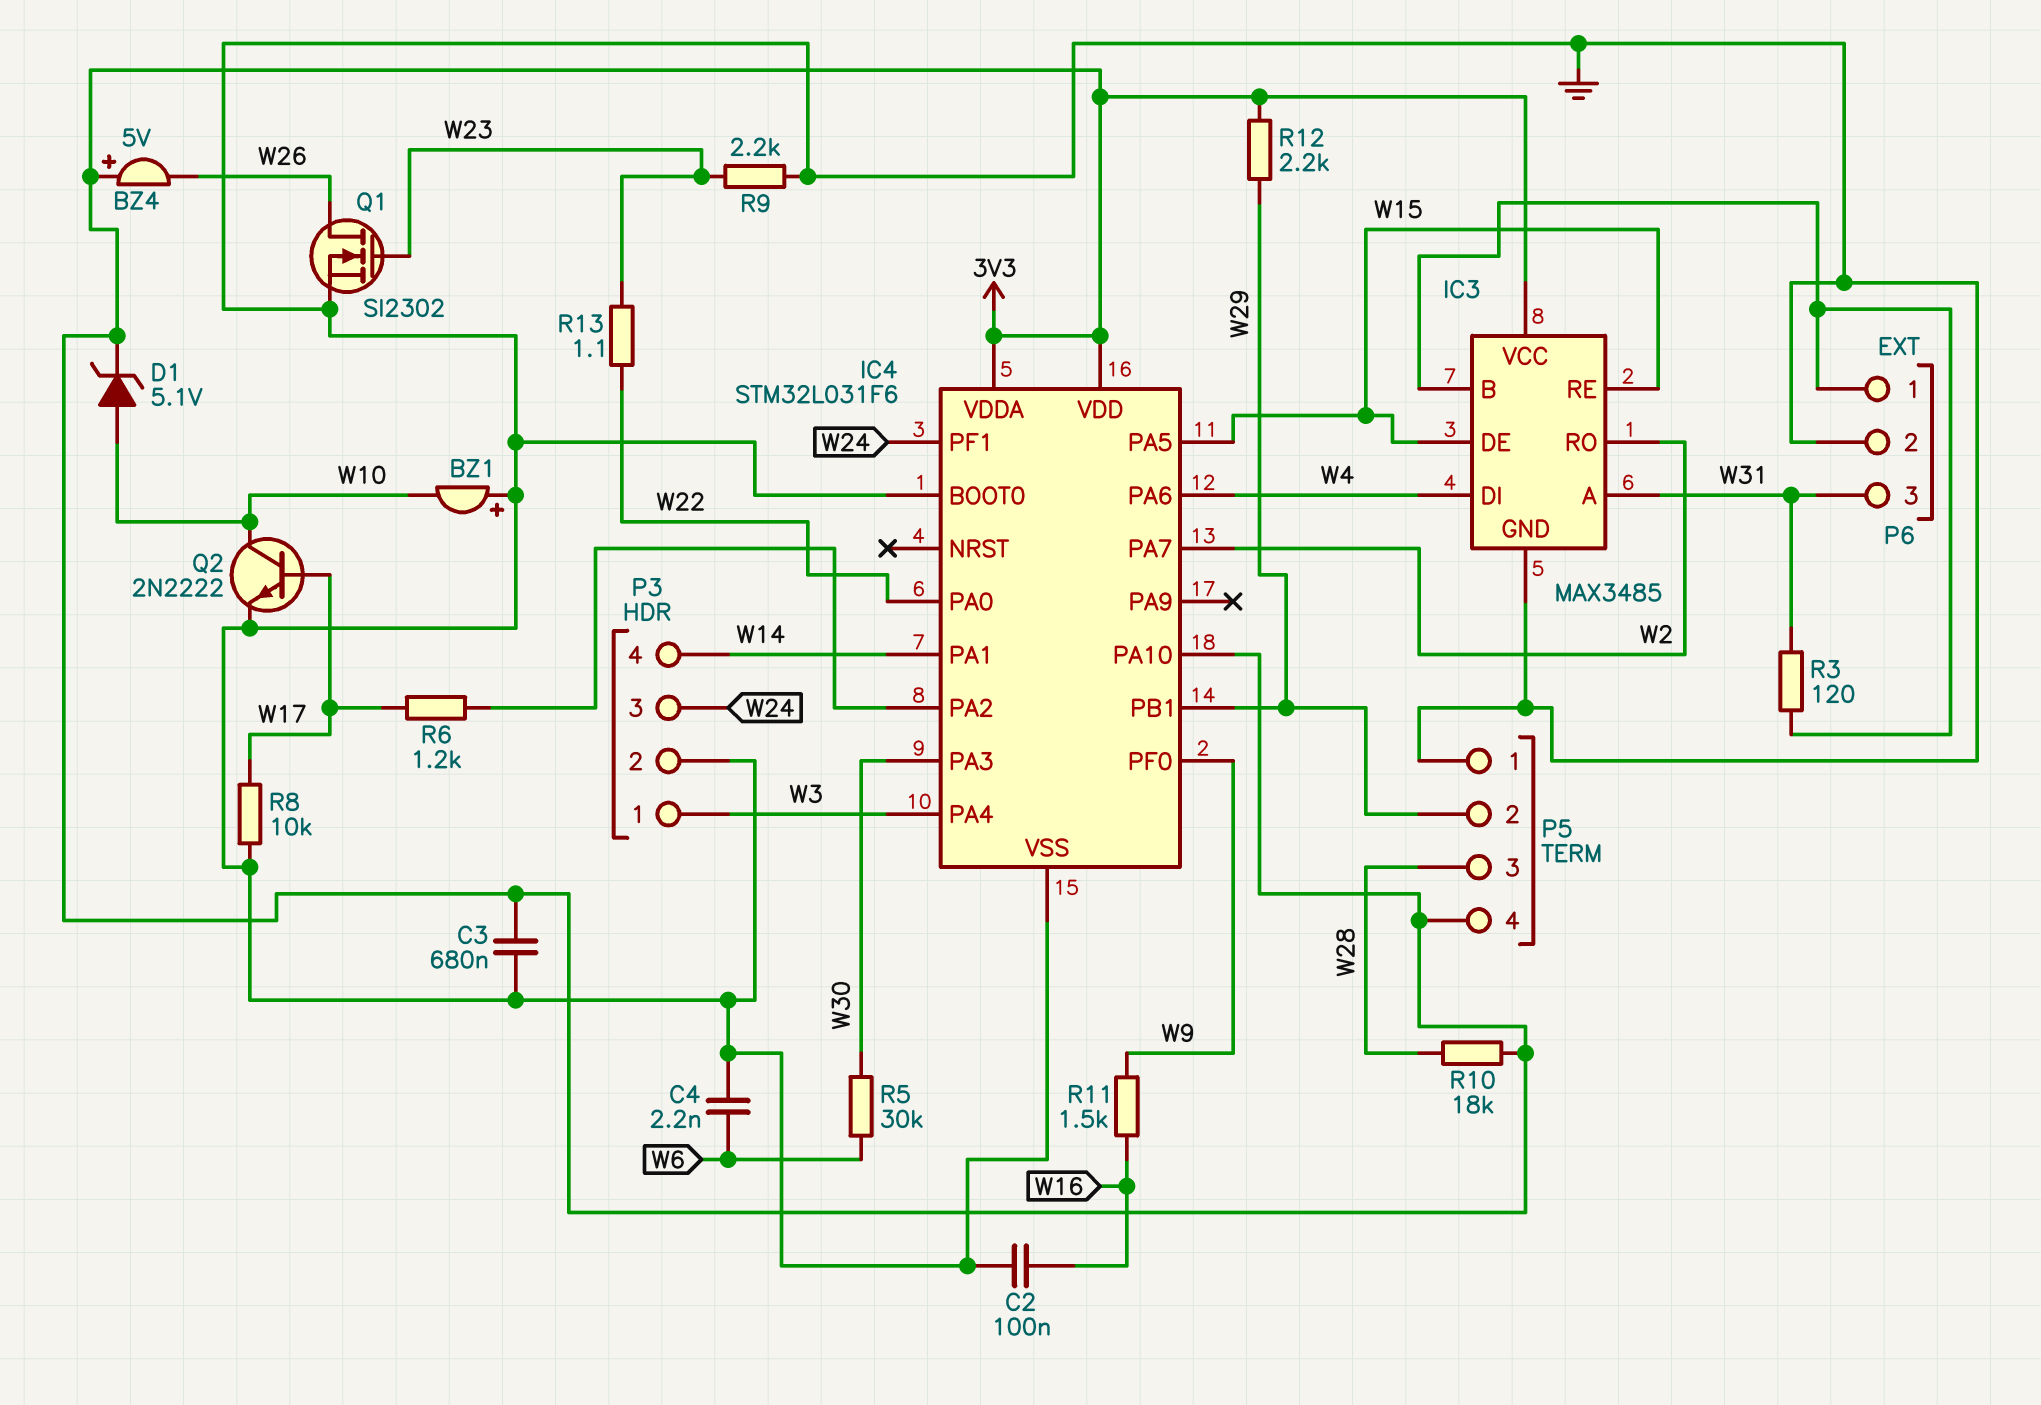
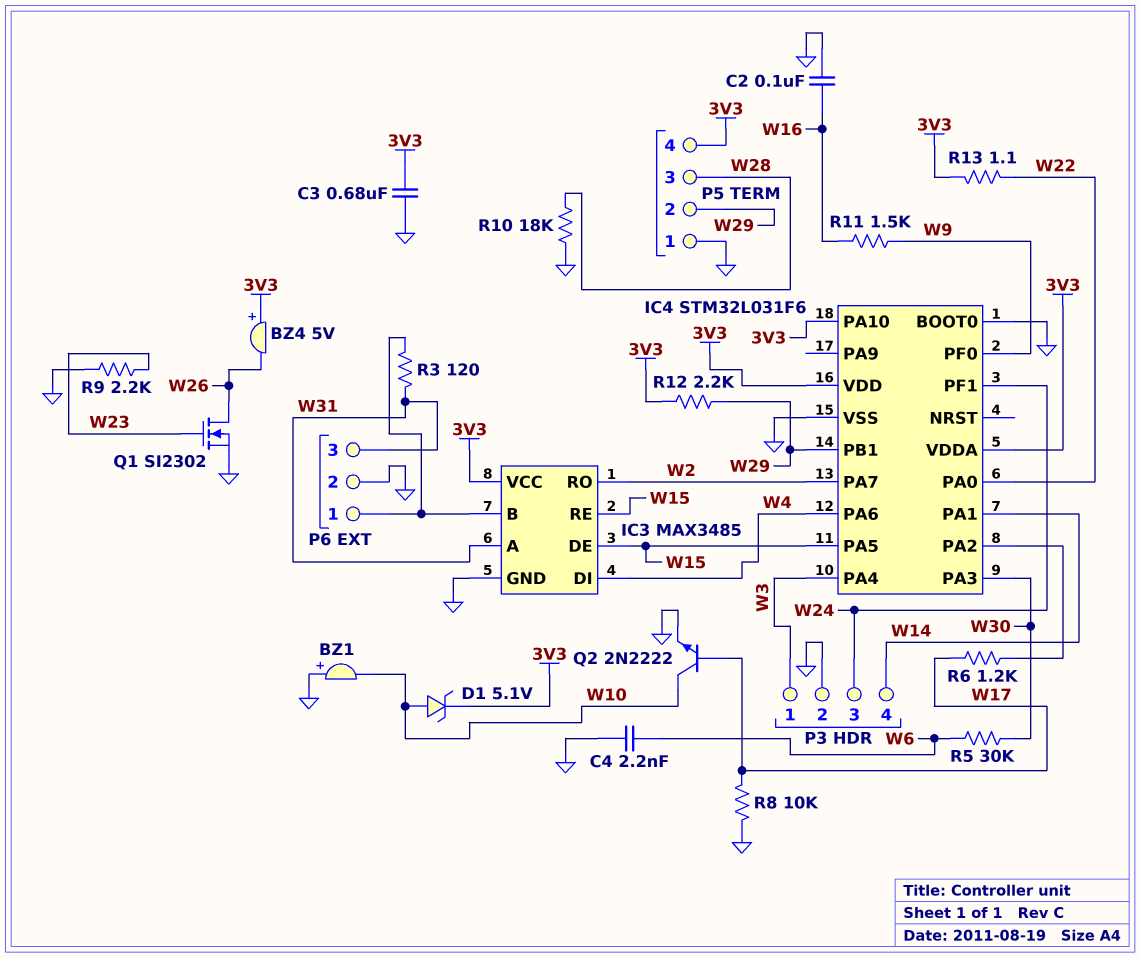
R10: 18k (3V3, W28) -> 18k (GND, W28)
R13: 1.1 (W22, W23) -> 1.1 (3V3, W22)

